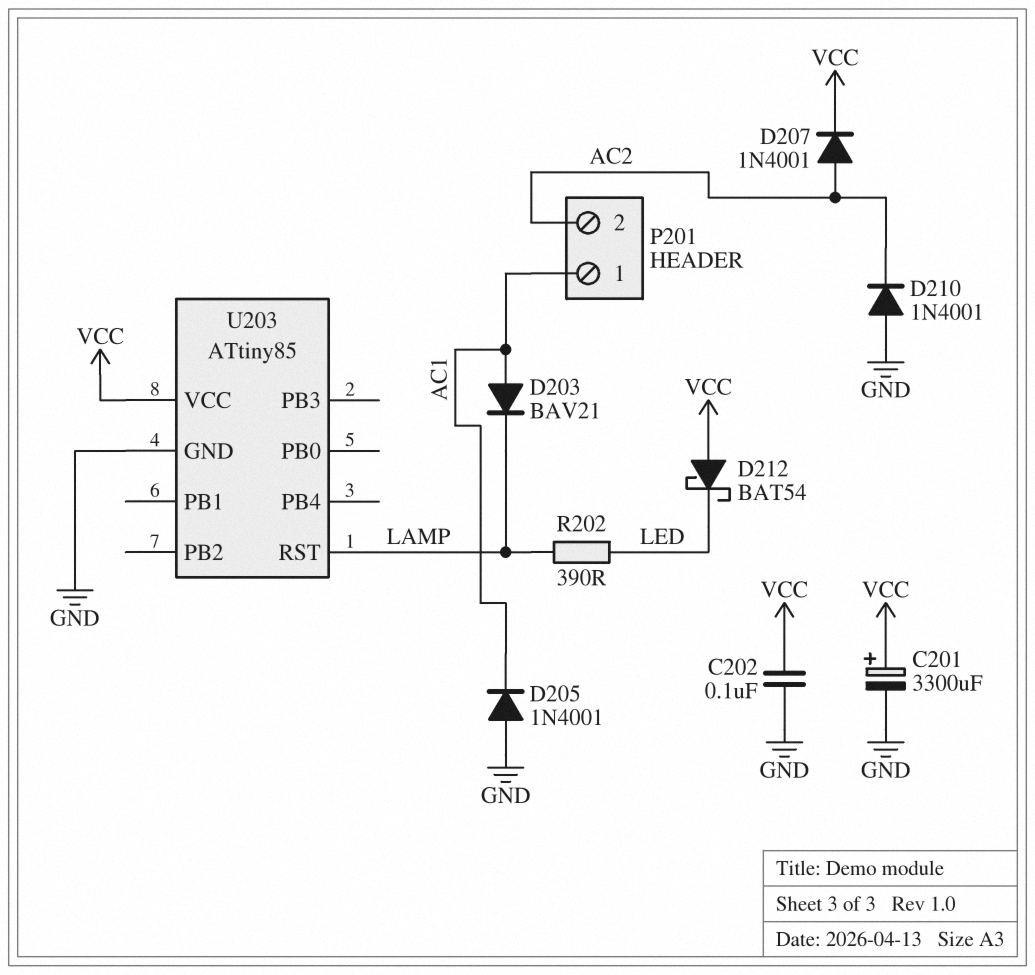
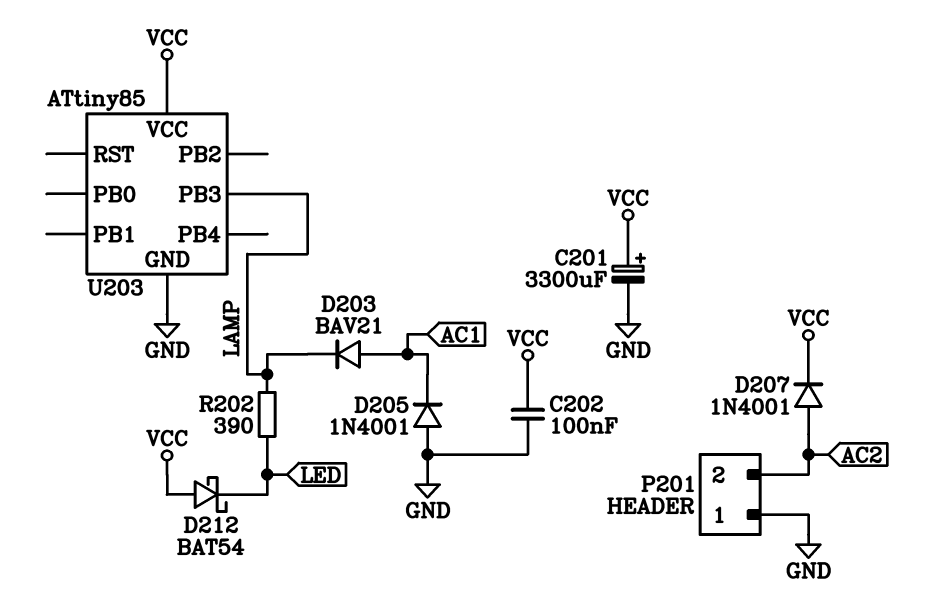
D210: diode 1N4001 (A GND, K AC2) -> none
P201 pin 1: AC1 -> GND
U203 pin PB3: none -> LAMP
U203 pin RST: LAMP -> none

